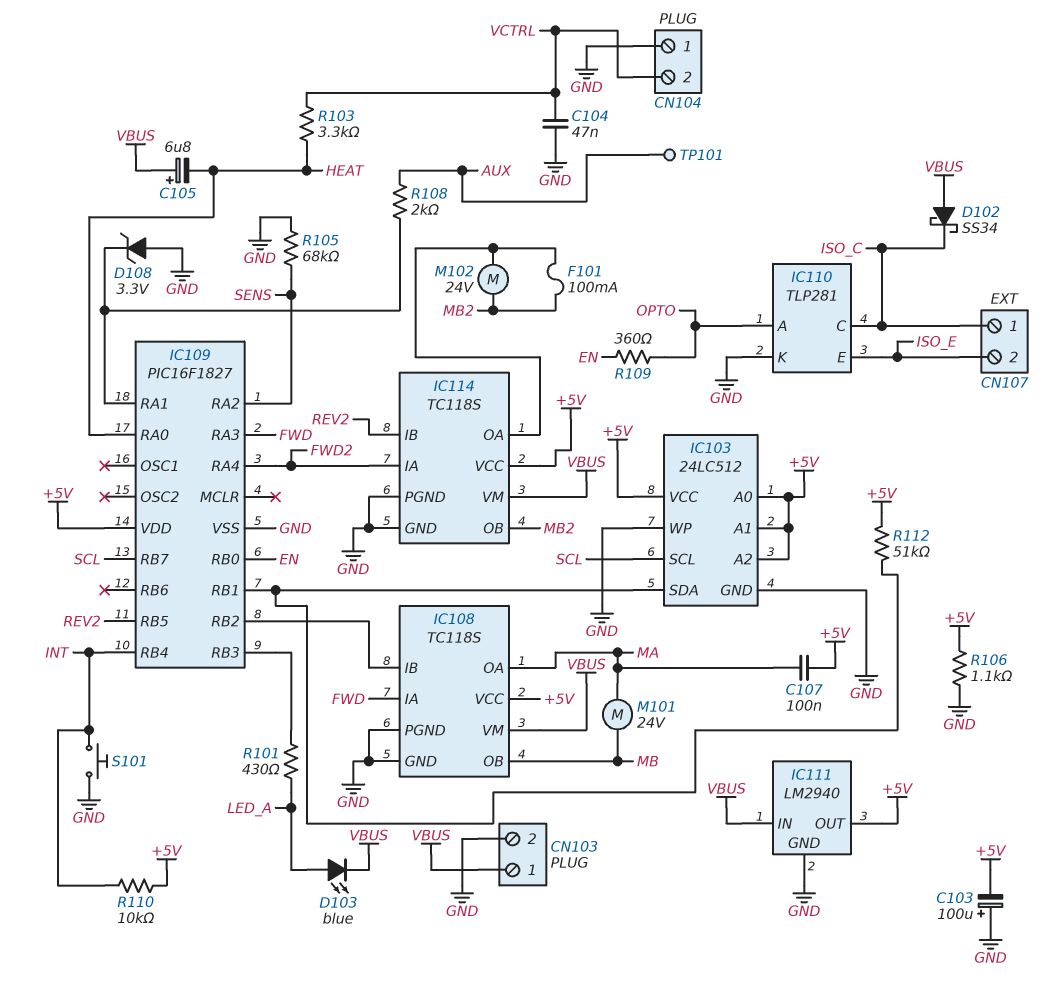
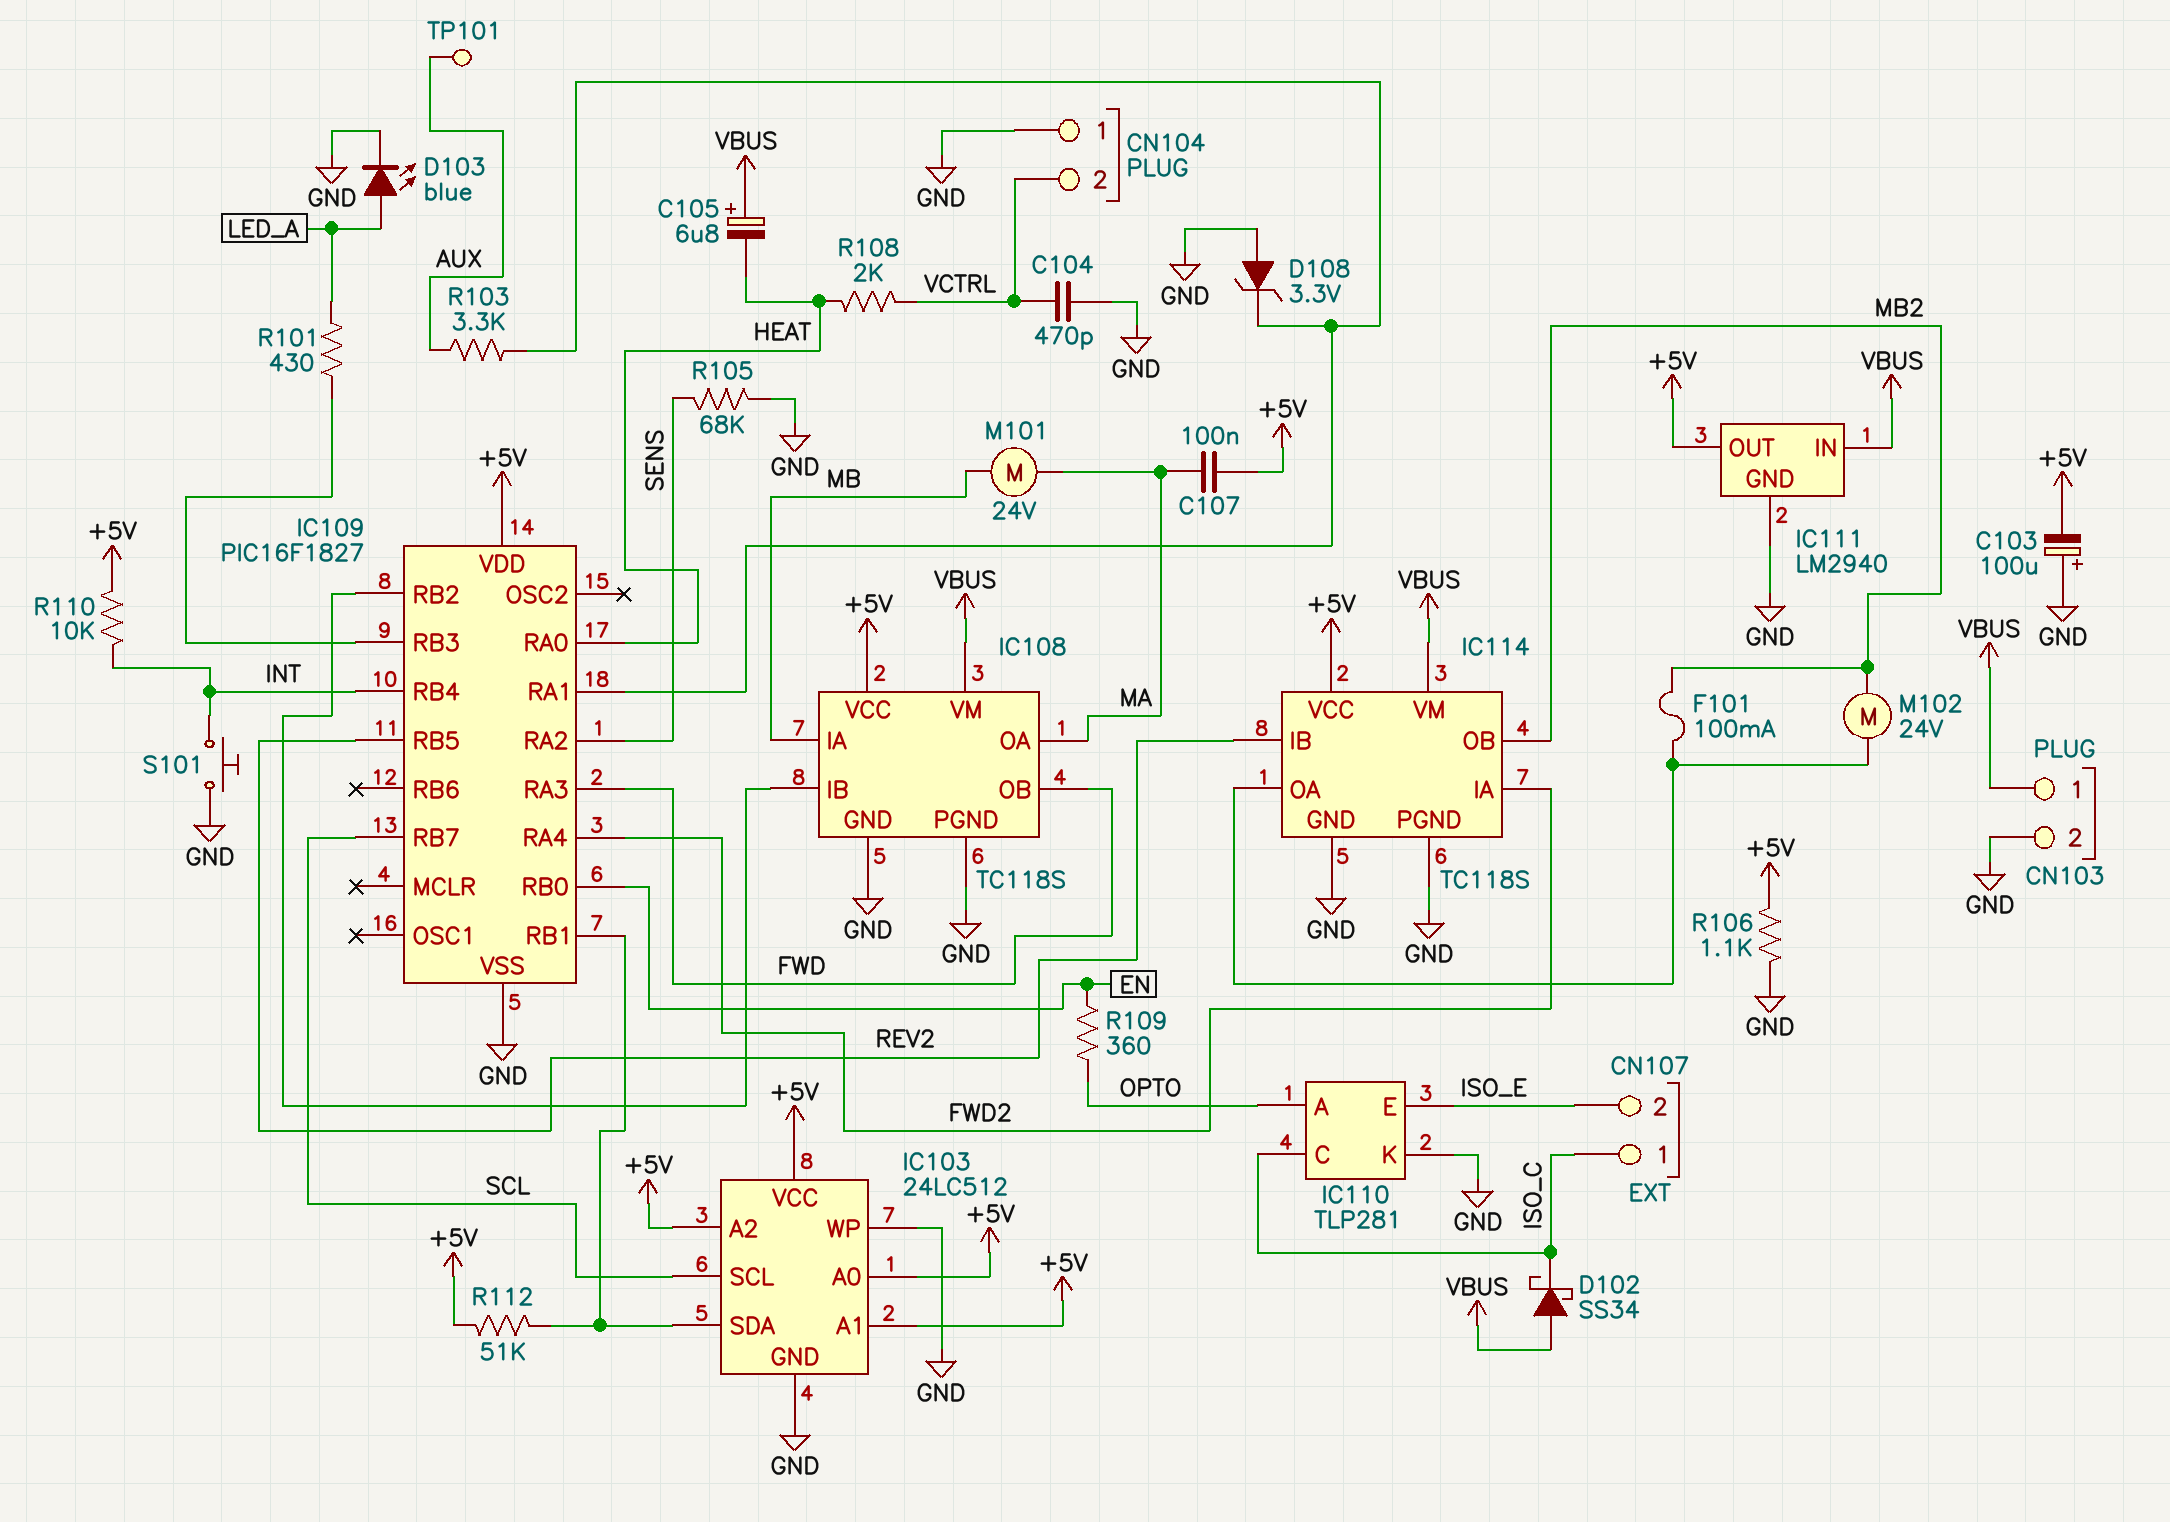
C104: 47nF (GND, VCTRL) -> 470pF (GND, VCTRL)
D103: LED blue (A LED_A, K VBUS) -> LED blue (A LED_A, K GND)
IC108 pin IA: FWD -> MB
IC108 pin OB: MB -> FWD
R103: 3.3k (HEAT, VCTRL) -> 3.3k (AUX, IC109/RA1)
R108: 2k (AUX, IC109/RA1) -> 2k (HEAT, VCTRL)

